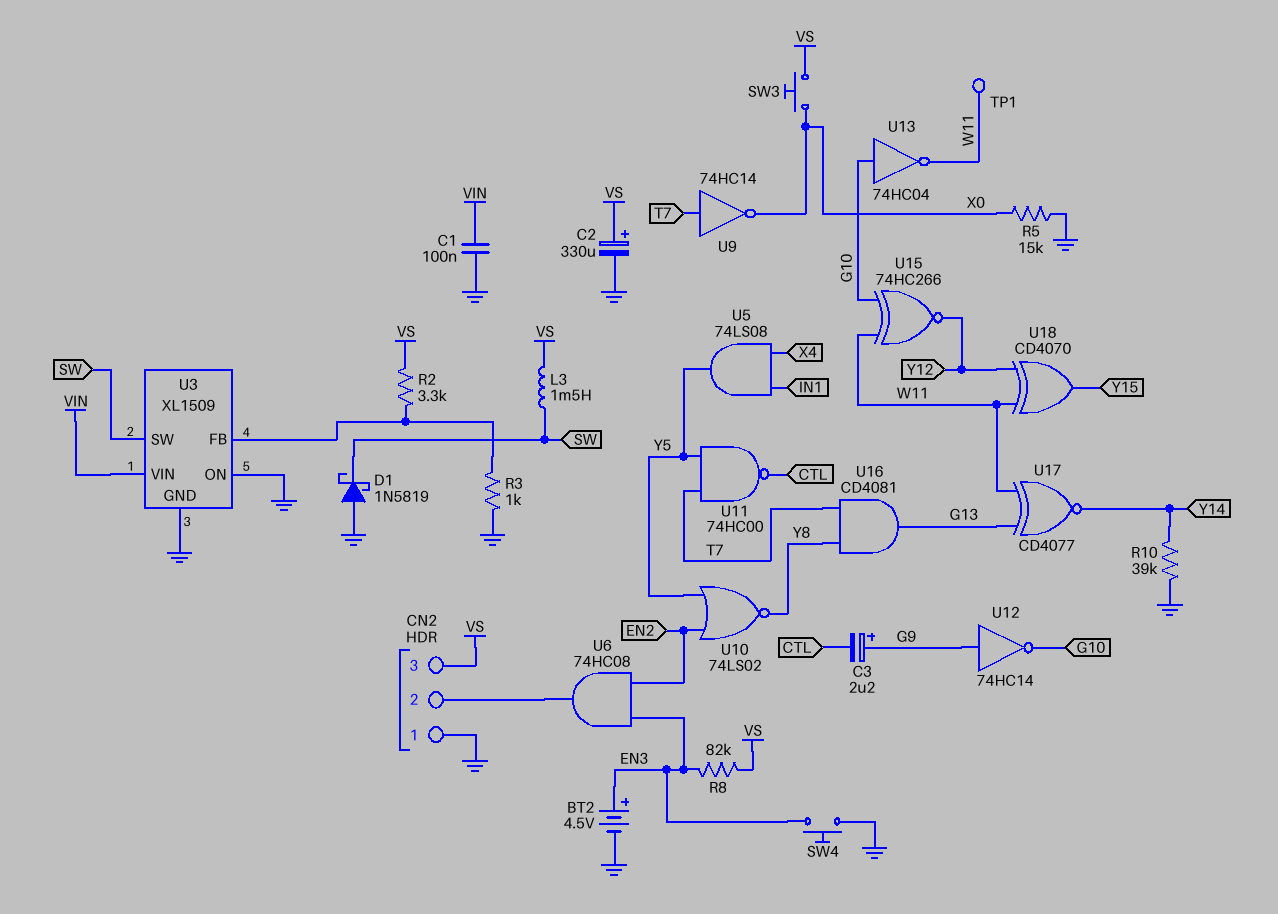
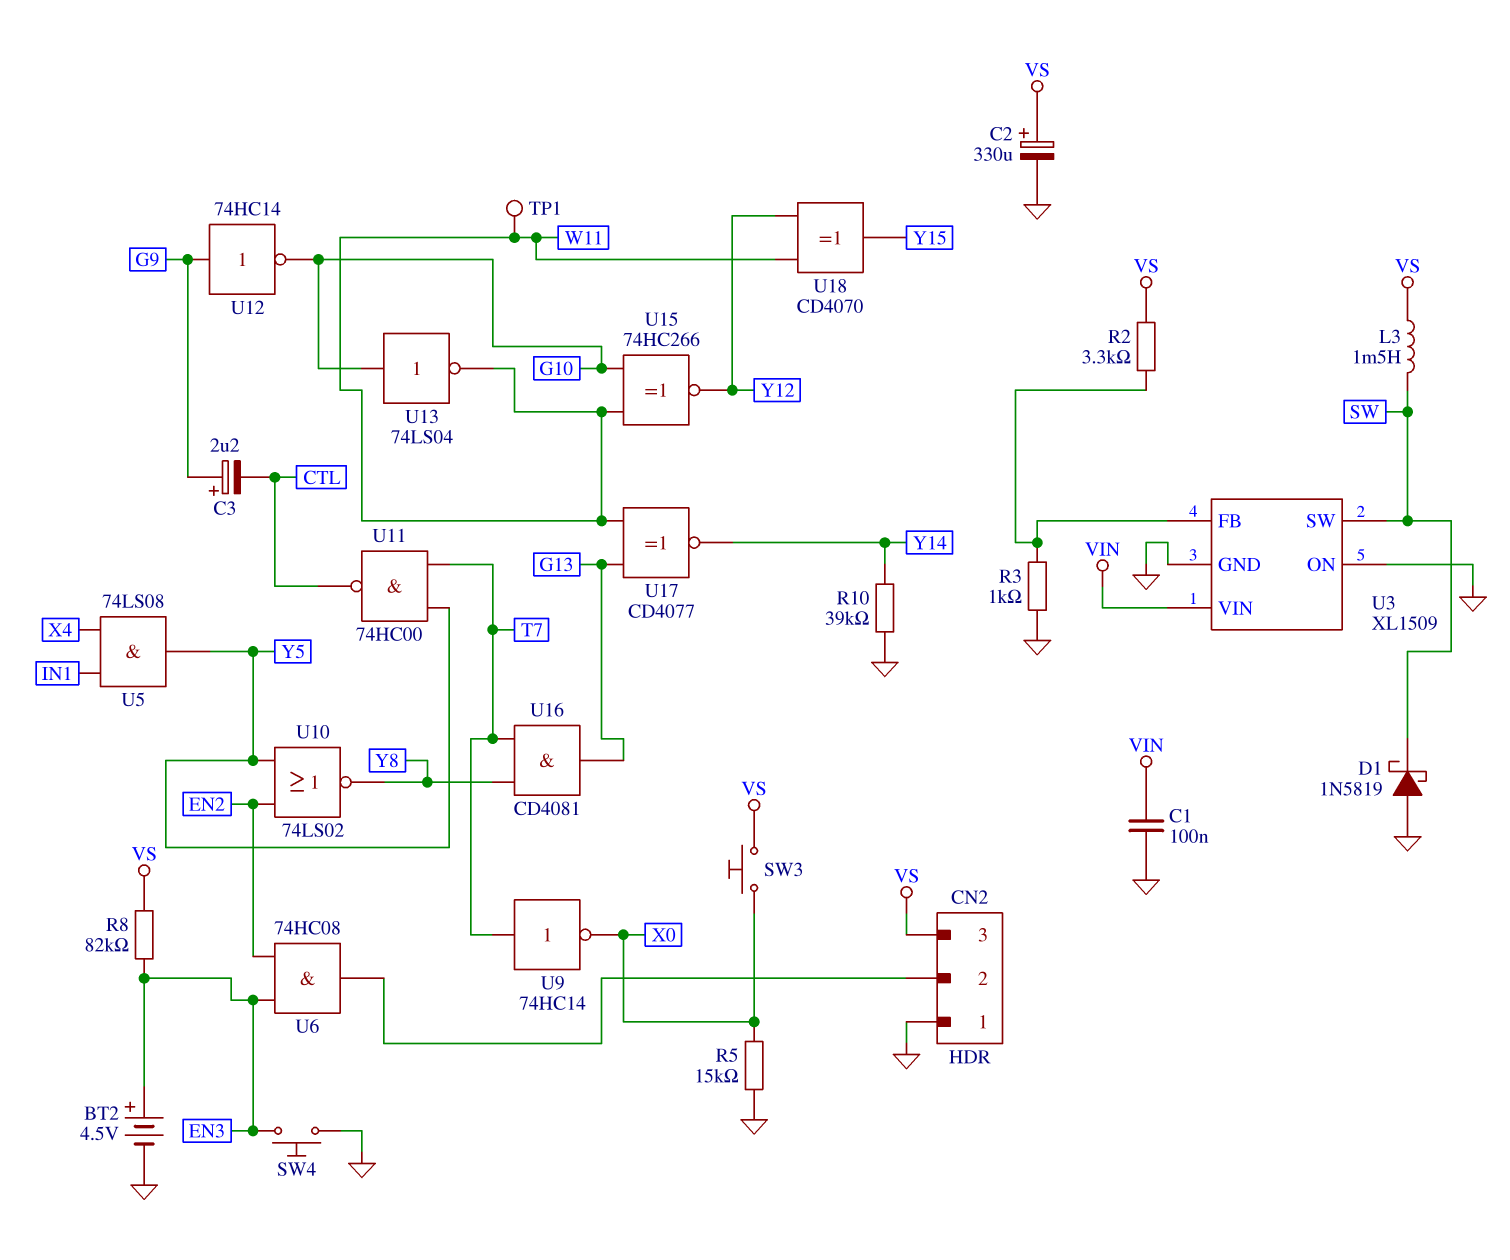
U13: NOT 74HC04 (in G10, out W11) -> NOT 74LS04 (in G10, out W11)

